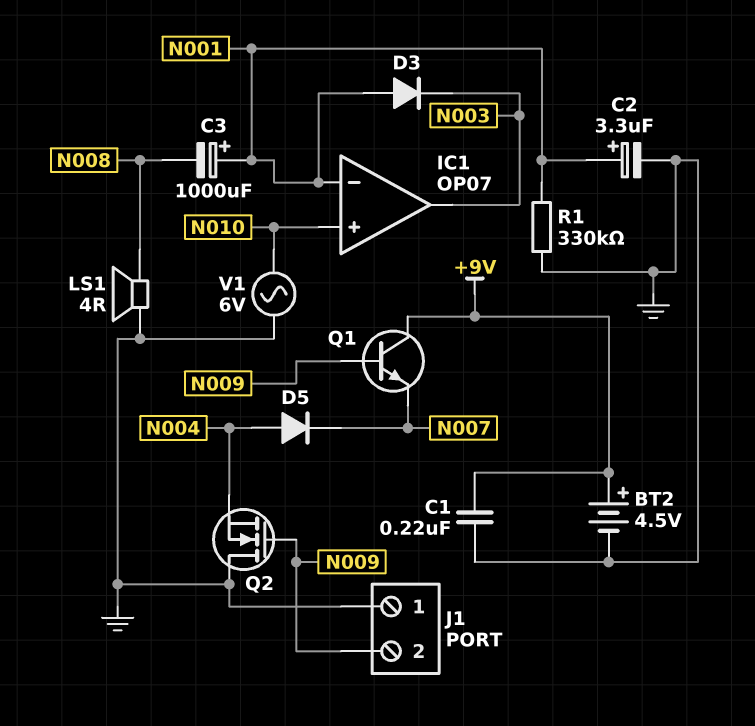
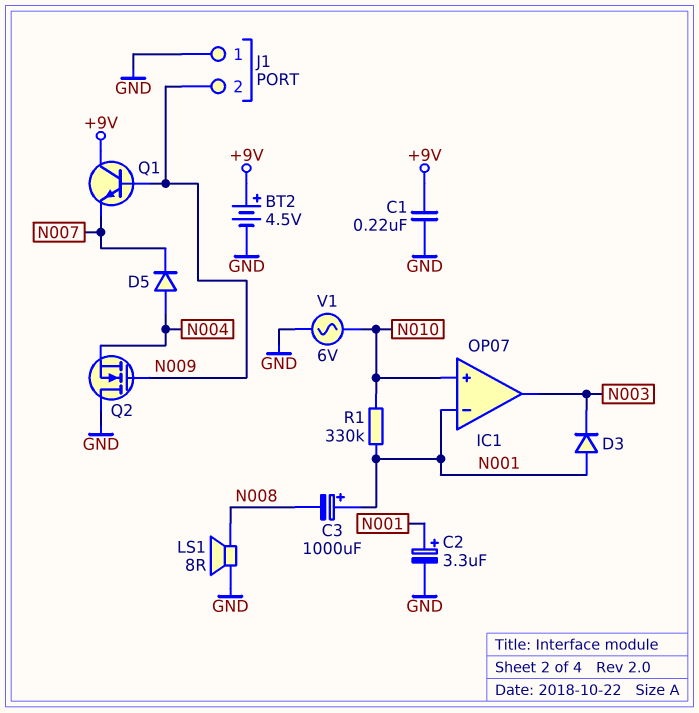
LS1: speaker 4R (GND, N008) -> speaker 8R (GND, N008)
R1: 330k (GND, N001) -> 330k (N001, N010)

